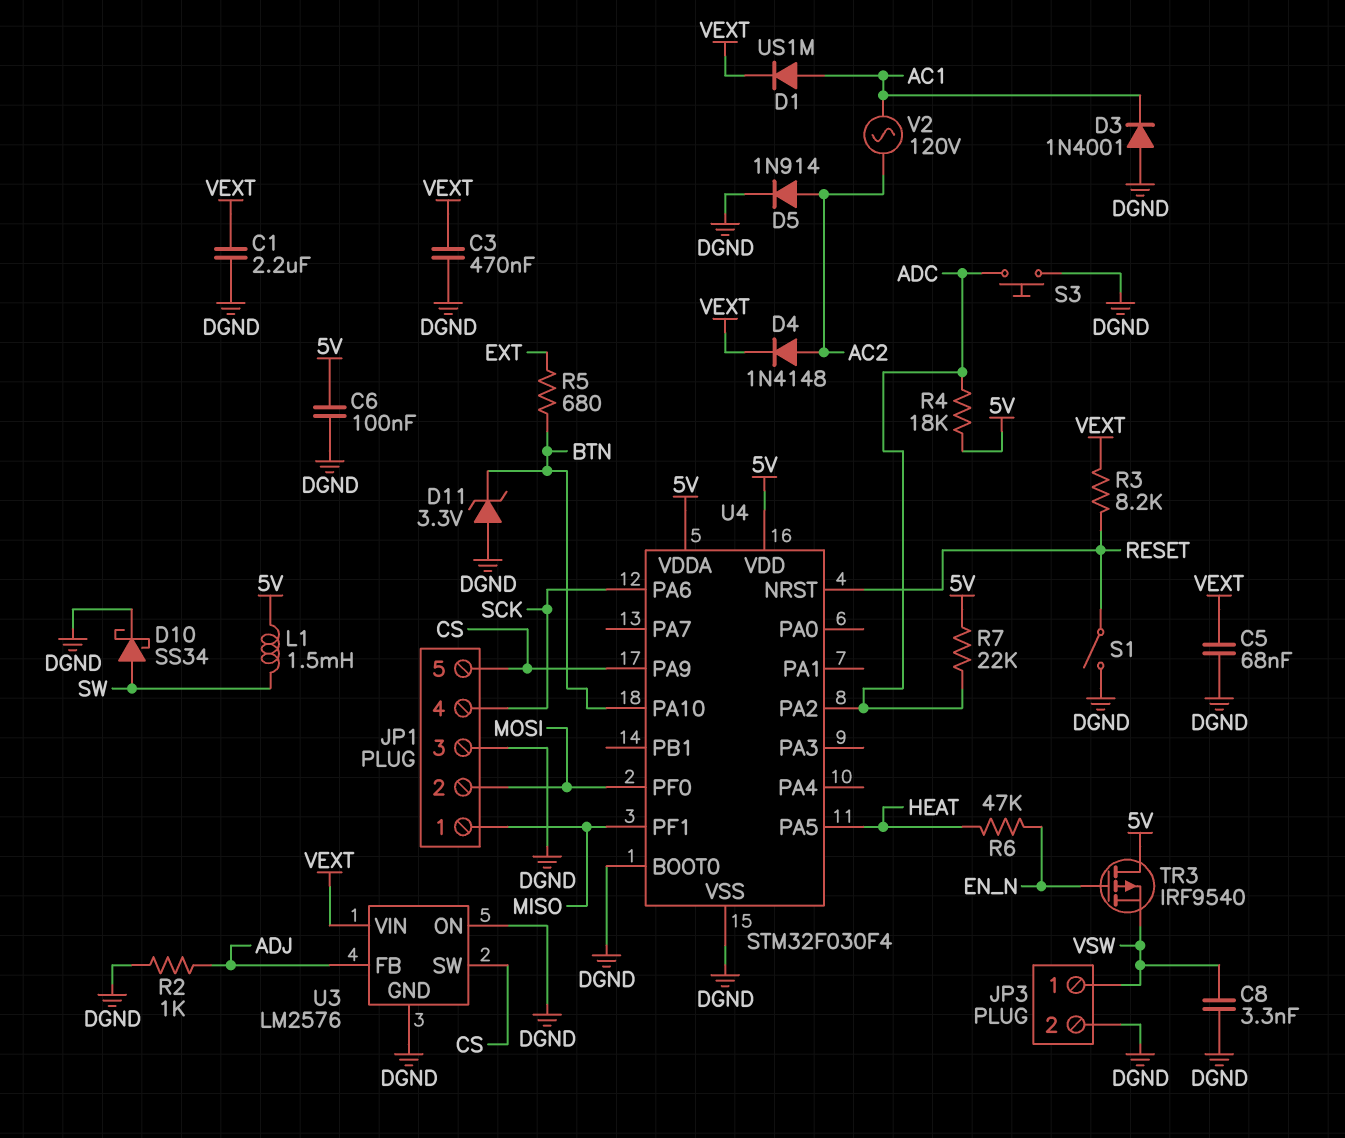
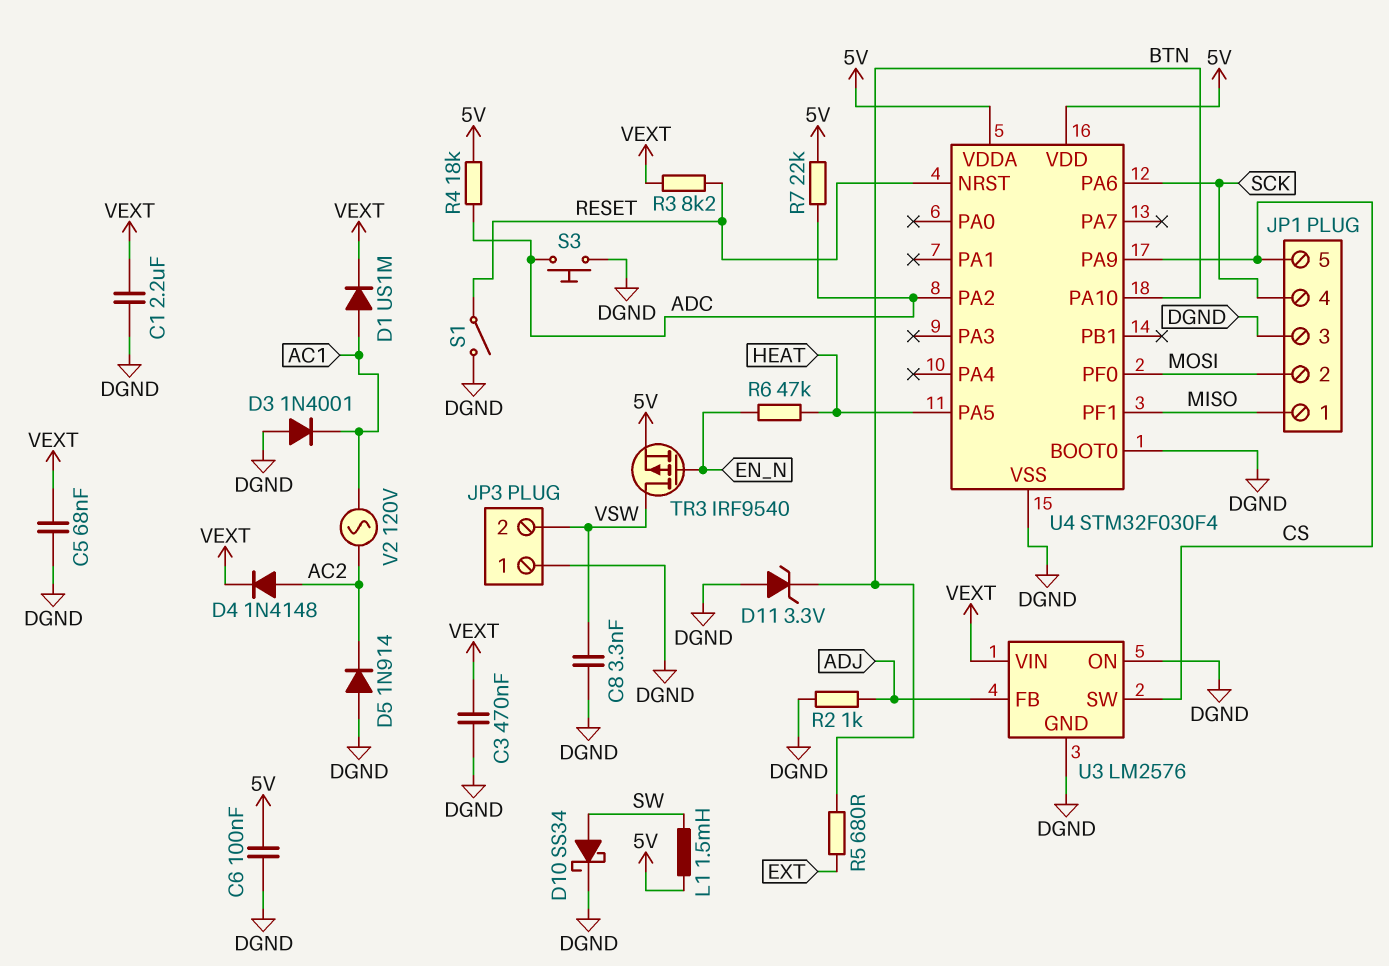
D5: diode 1N914 (A AC2, K DGND) -> diode 1N914 (A DGND, K AC2)
JP3 pin 1: VSW -> DGND
JP3 pin 2: DGND -> VSW
TR3: PMOS IRF9540 (G EN_N, D 5V, S VSW) -> PMOS IRF9540 (G EN_N, D VSW, S 5V)

